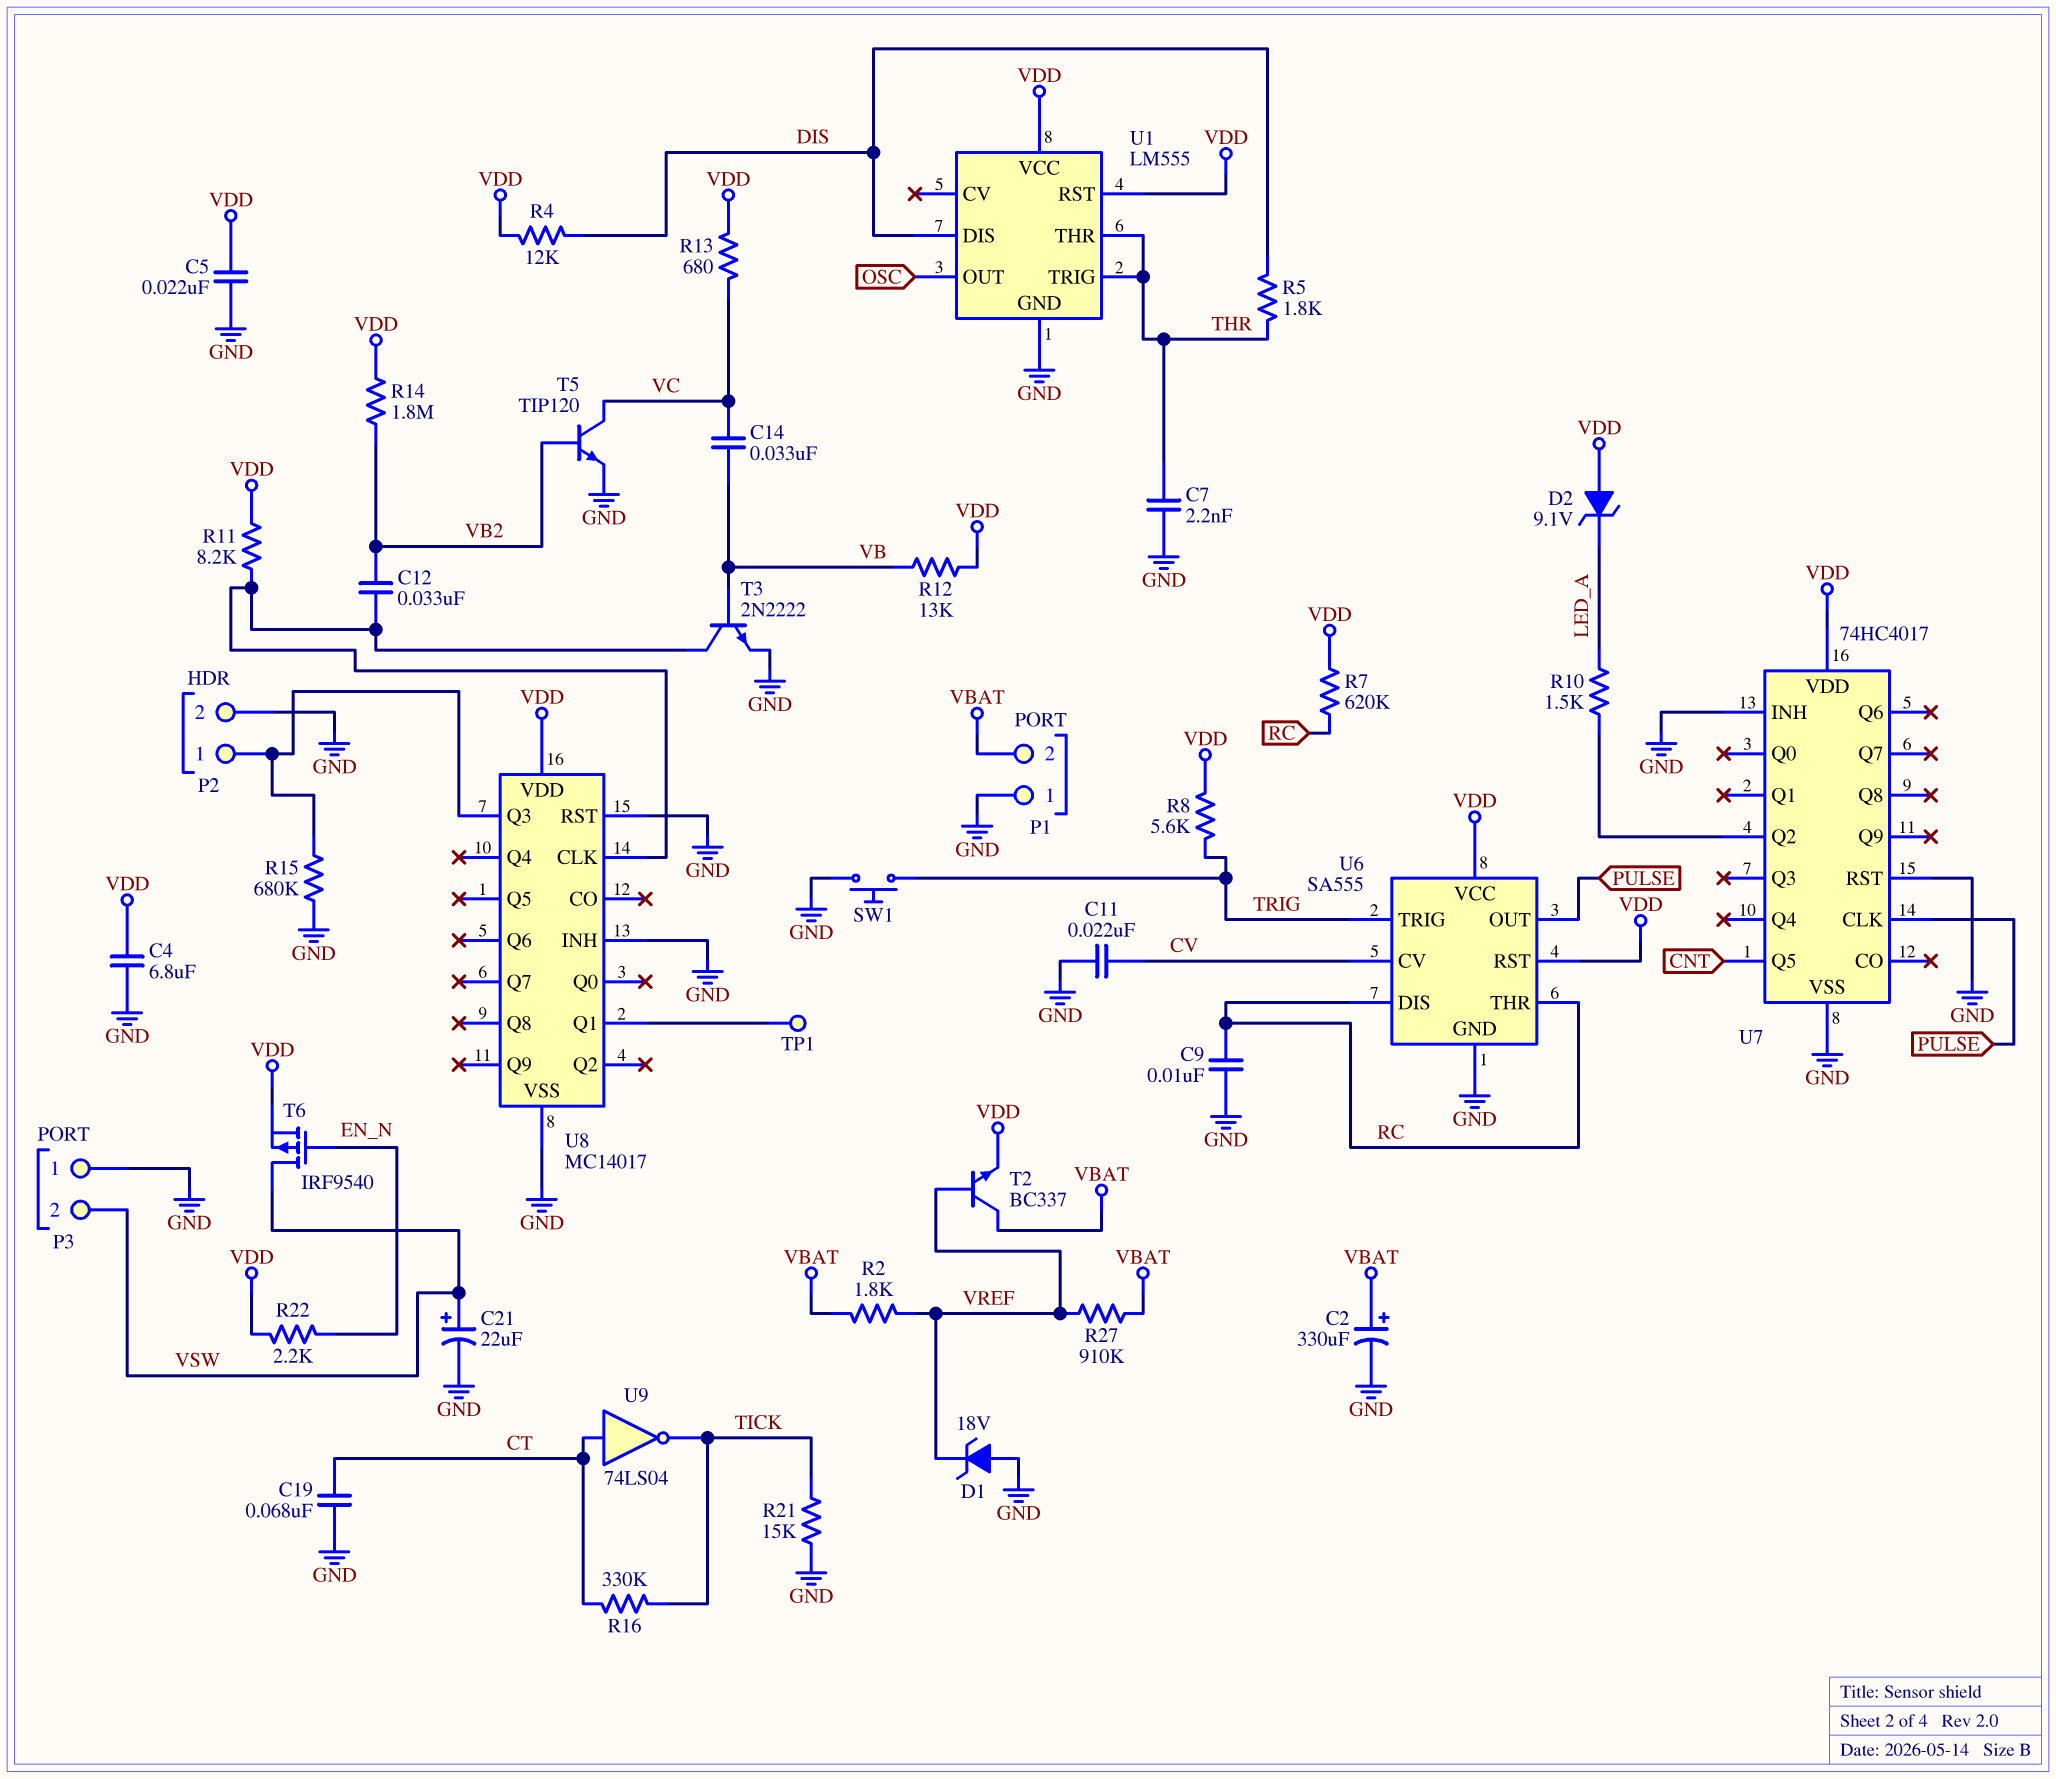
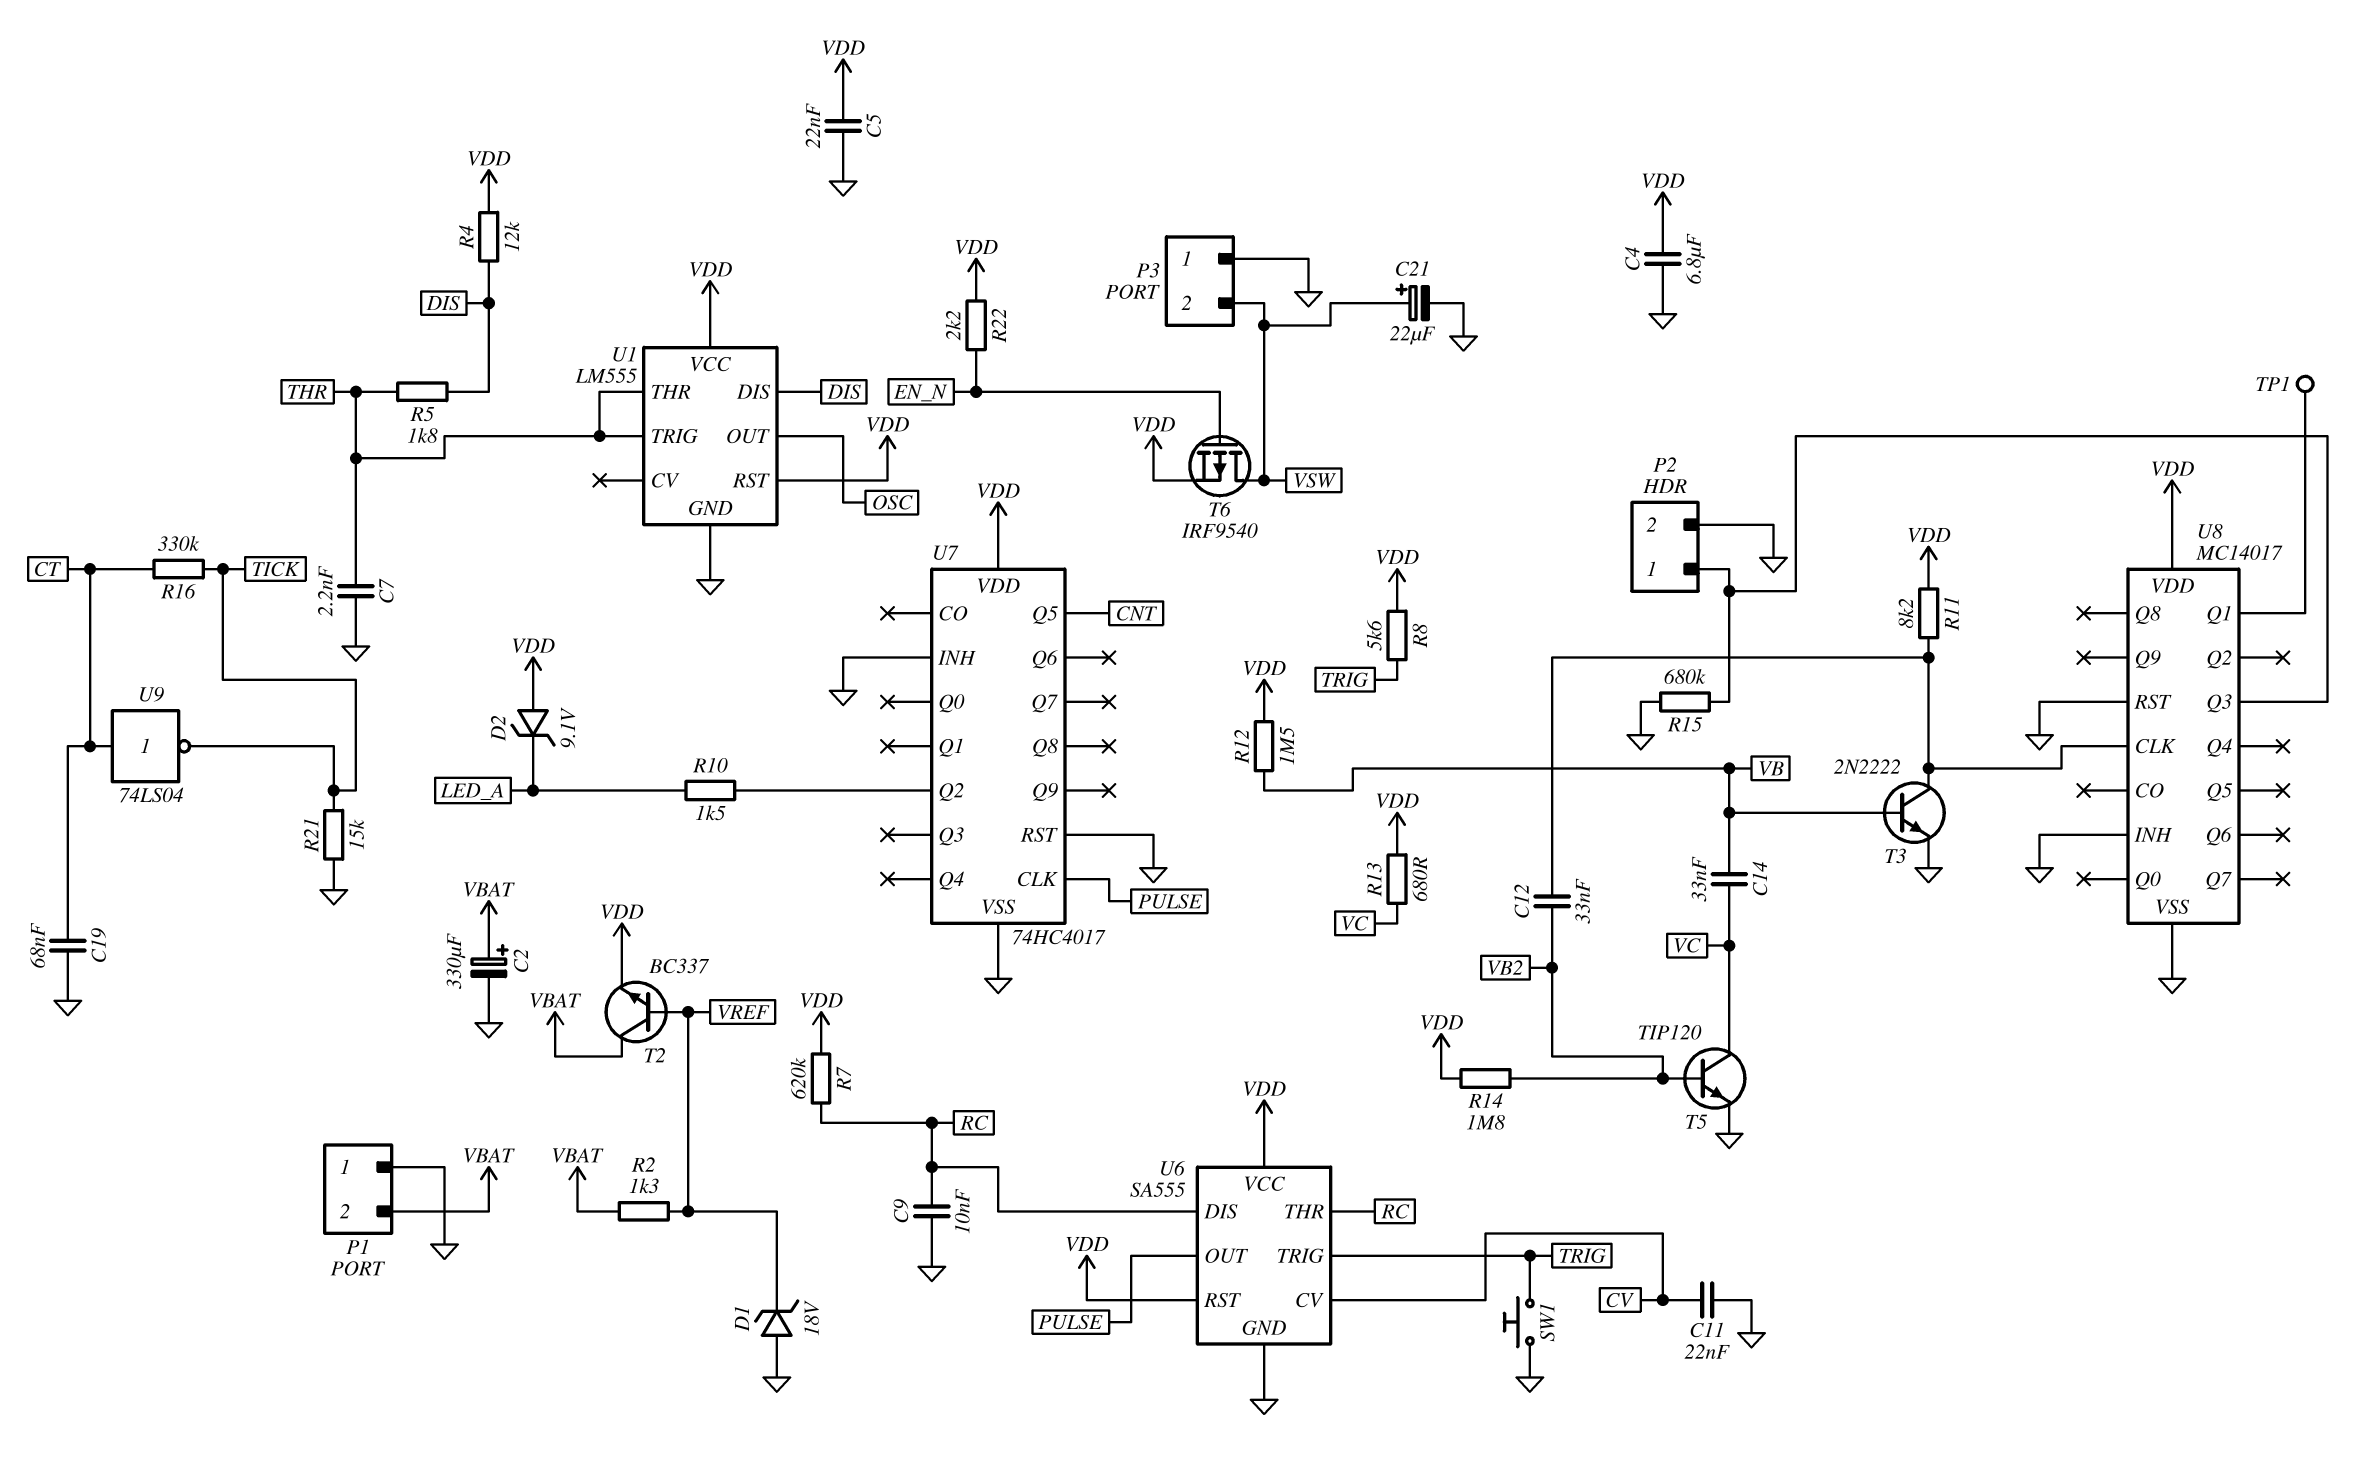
R2: 1.8k (VBAT, VREF) -> 1.3k (VBAT, VREF)
R12: 13k (VB, VDD) -> 1.5M (VB, VDD)
R27: 910k (VBAT, VREF) -> none

